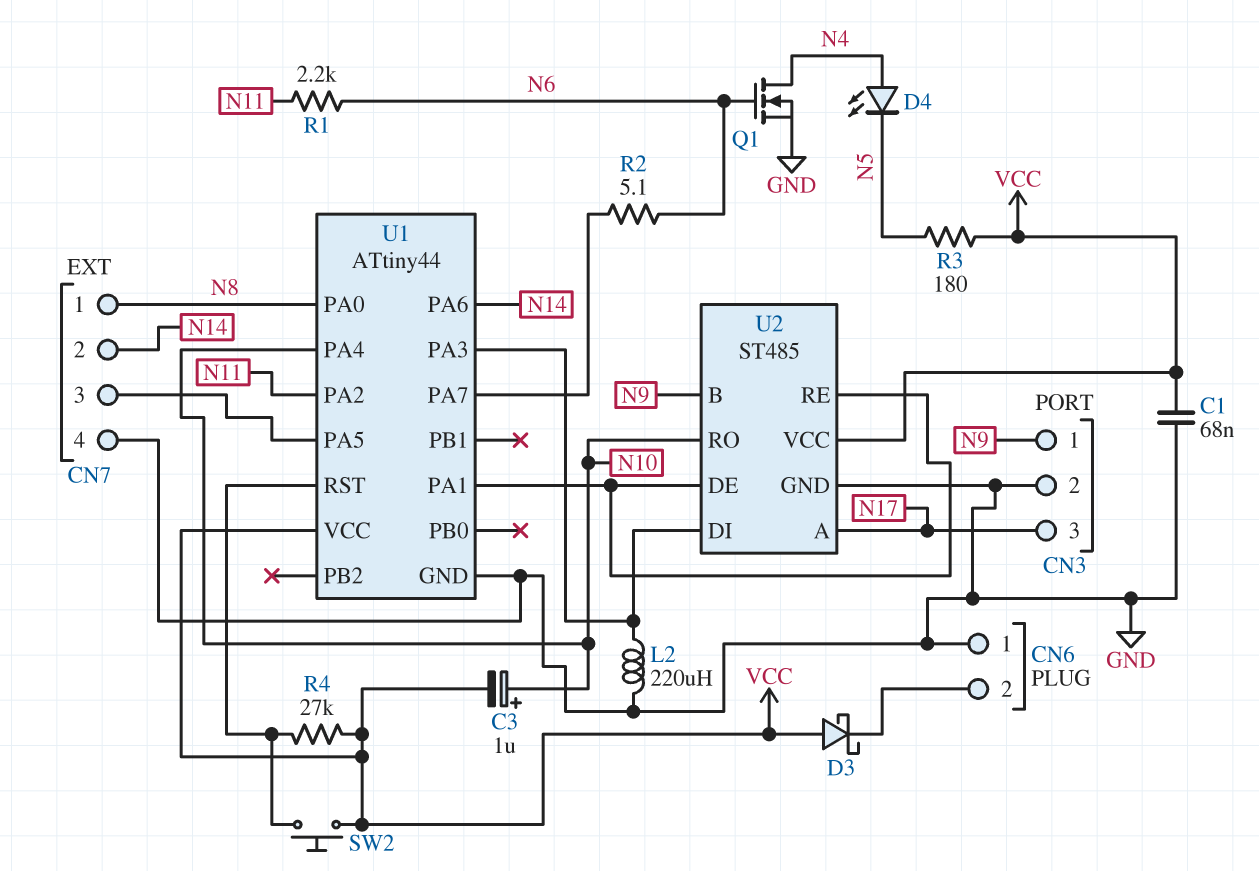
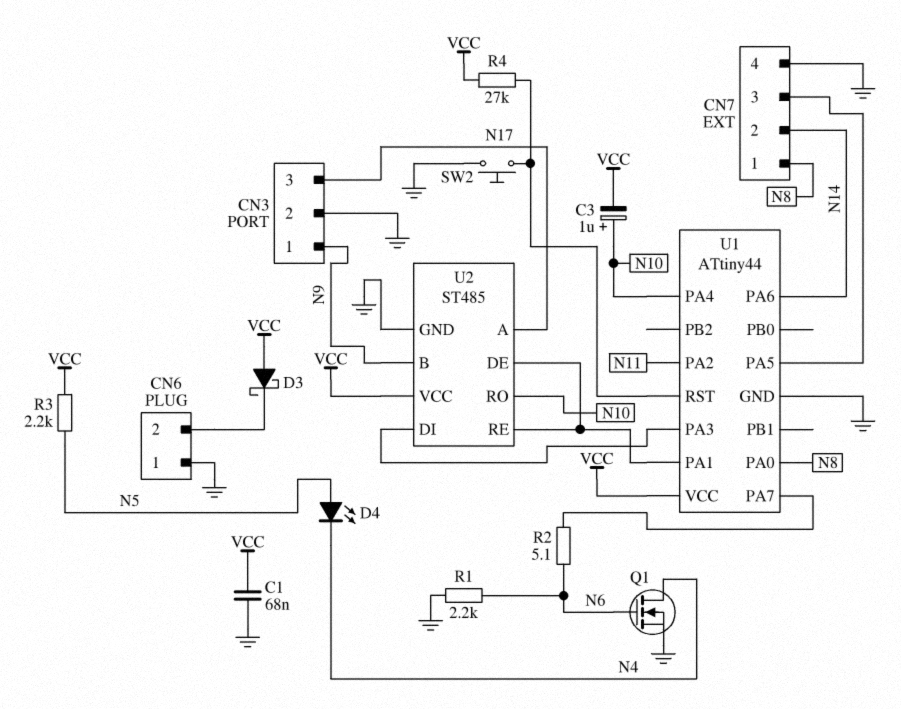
D4: LED (A N4, K N5) -> LED (A N5, K N4)
L2: 220uH (GND, U1/PA3) -> none
R1: 2.2k (N6, N11) -> 2.2k (GND, N6)
R3: 180 (N5, VCC) -> 2.2k (N5, VCC)
SW2: button (U1/RST, VCC) -> button (GND, U1/RST)

